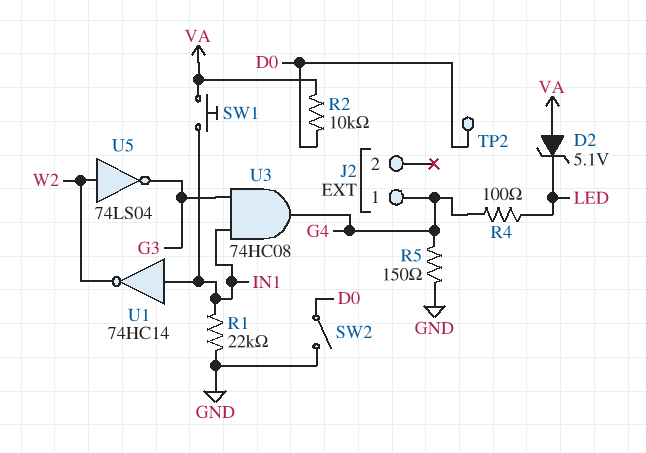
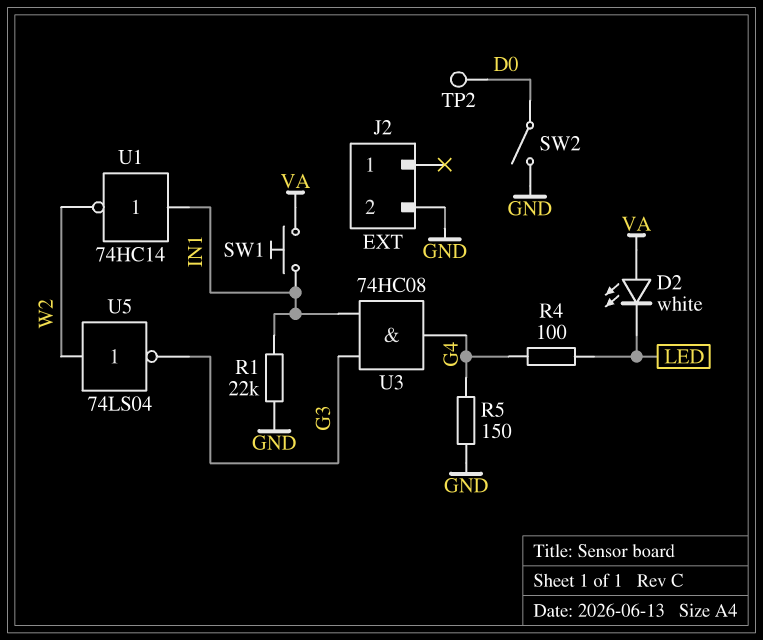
D2: zener 5.1V (A VA, K LED) -> LED white (A VA, K LED)
J2 pin 1: G4 -> none
J2 pin 2: none -> GND
R2: 10k (D0, VA) -> none

